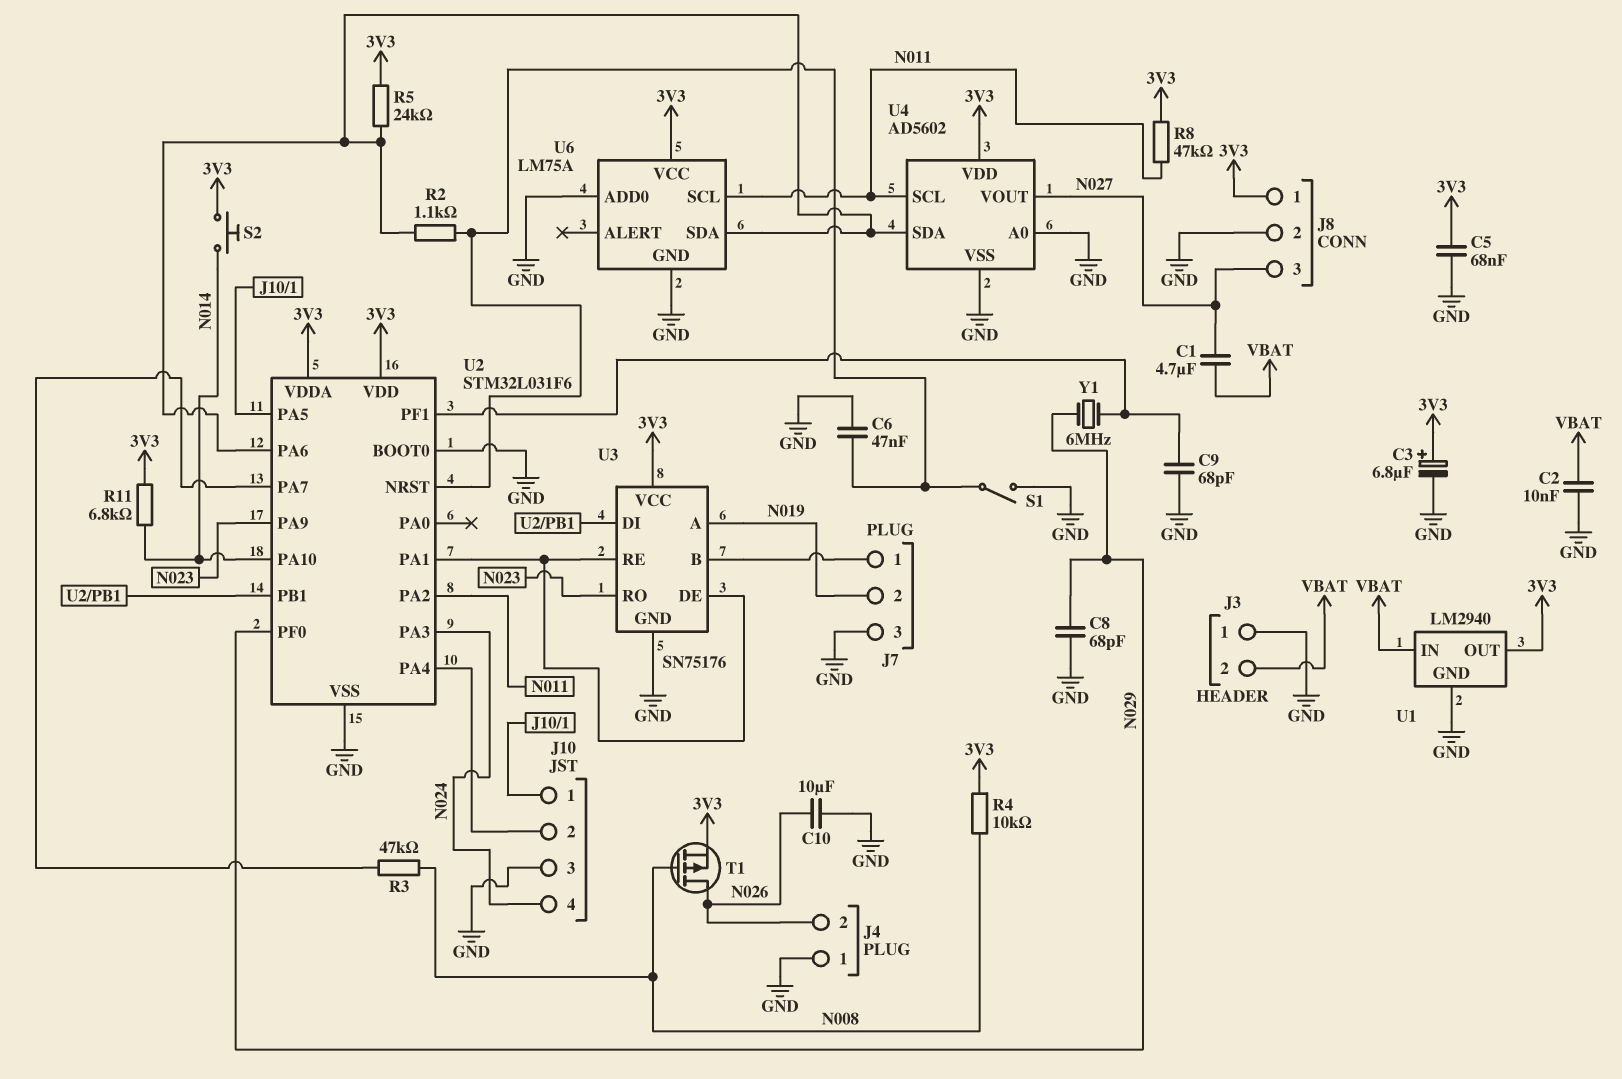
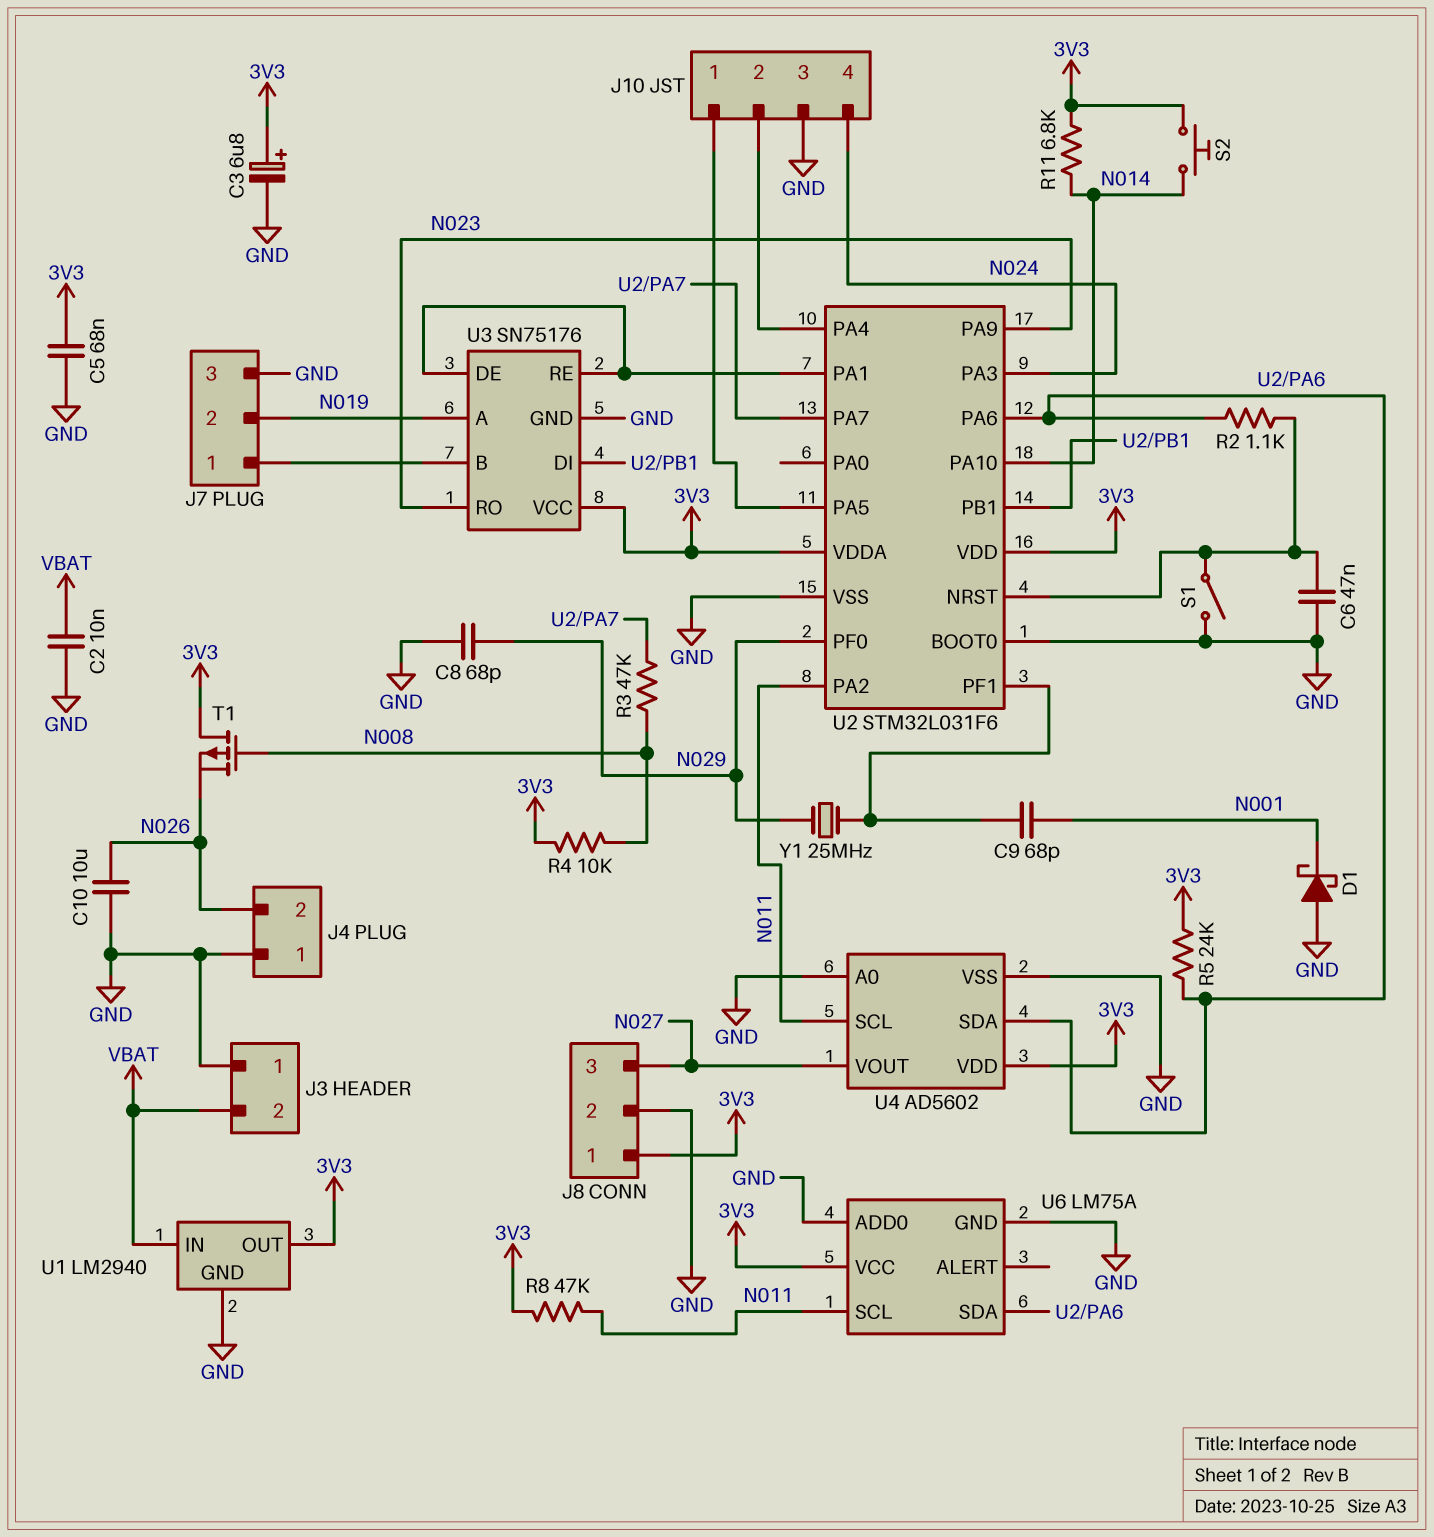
C1: 4.7uF (N027, VBAT) -> none
C9: 68pF (GND, U2/PF1) -> 68pF (N001, U2/PF1)
D1: none -> schottky (A GND, K N001)
T1: PMOS (G N008, D N026, S 3V3) -> PMOS (G N008, D 3V3, S N026)
Y1: 6MHz (N029, U2/PF1) -> 25MHz (N029, U2/PF1)

